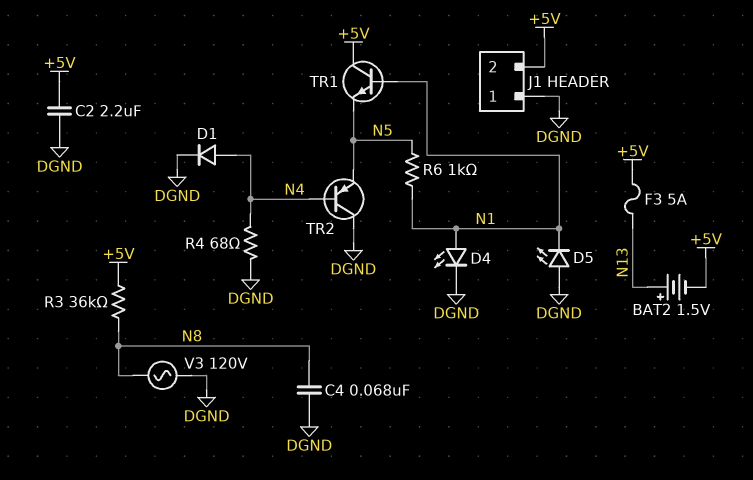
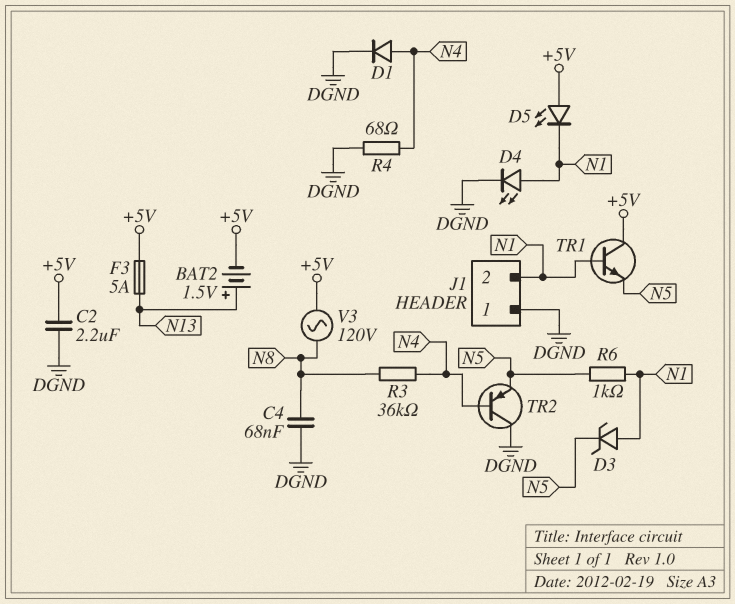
D3: none -> zener (A N1, K N5)
D5: LED (A DGND, K N1) -> LED (A +5V, K N1)
J1 pin 2: +5V -> N1
R3: 36k (+5V, N8) -> 36k (N4, N8)
V3: AC 120V (DGND, N8) -> AC 120V (+5V, N8)

